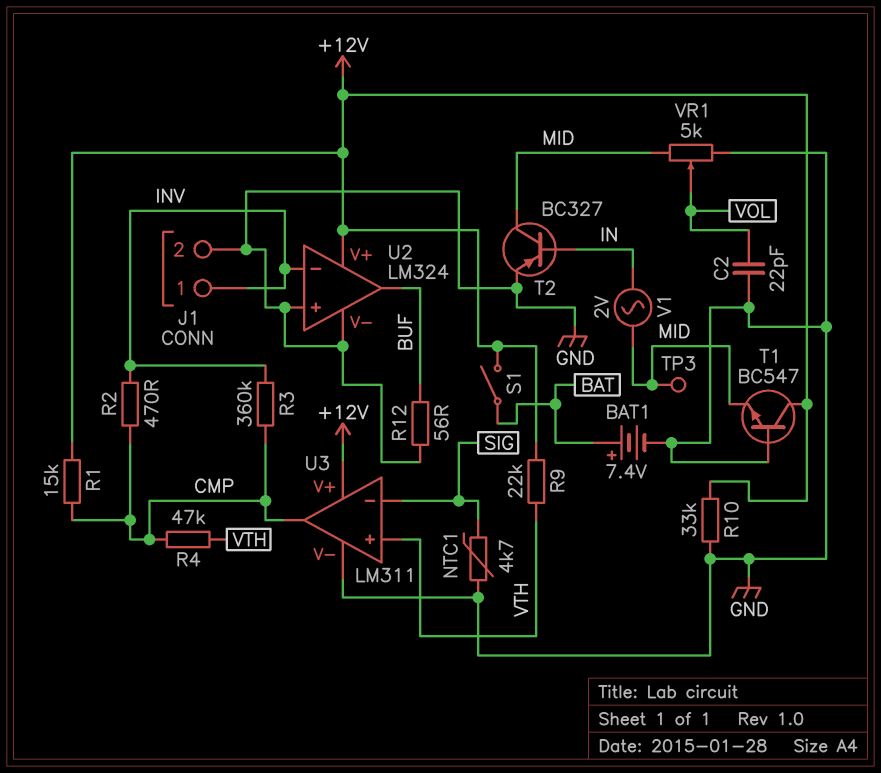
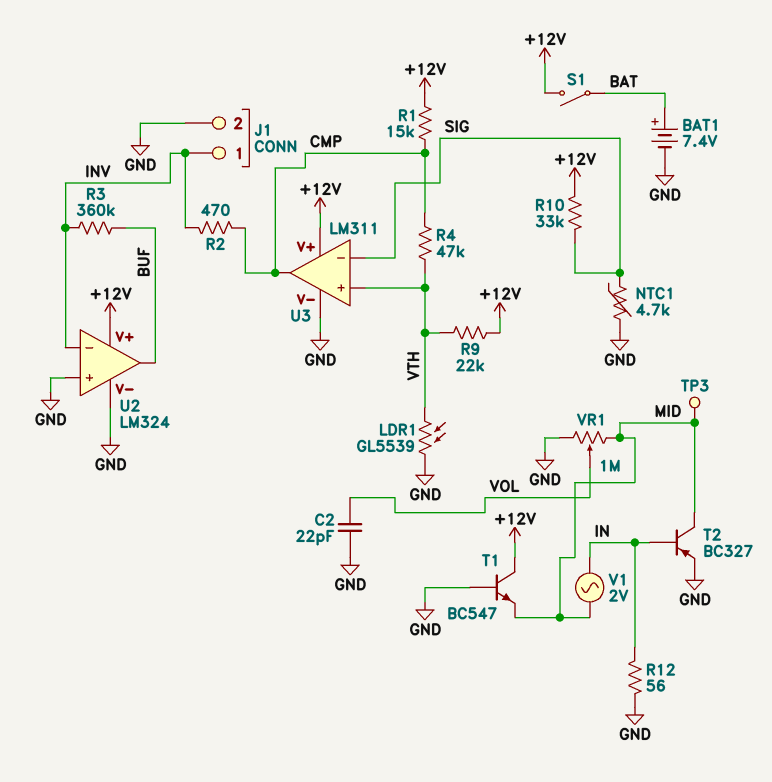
LDR1: none -> GL5539 (GND, VTH)
R3: 360k (CMP, INV) -> 360k (BUF, INV)
R10: 33k (+12V, GND) -> 33k (+12V, SIG)
R12: 56 (BUF, GND) -> 56 (GND, IN)
VR1: 5k (GND, MID, wiper VOL) -> 1M (GND, MID, wiper VOL)

